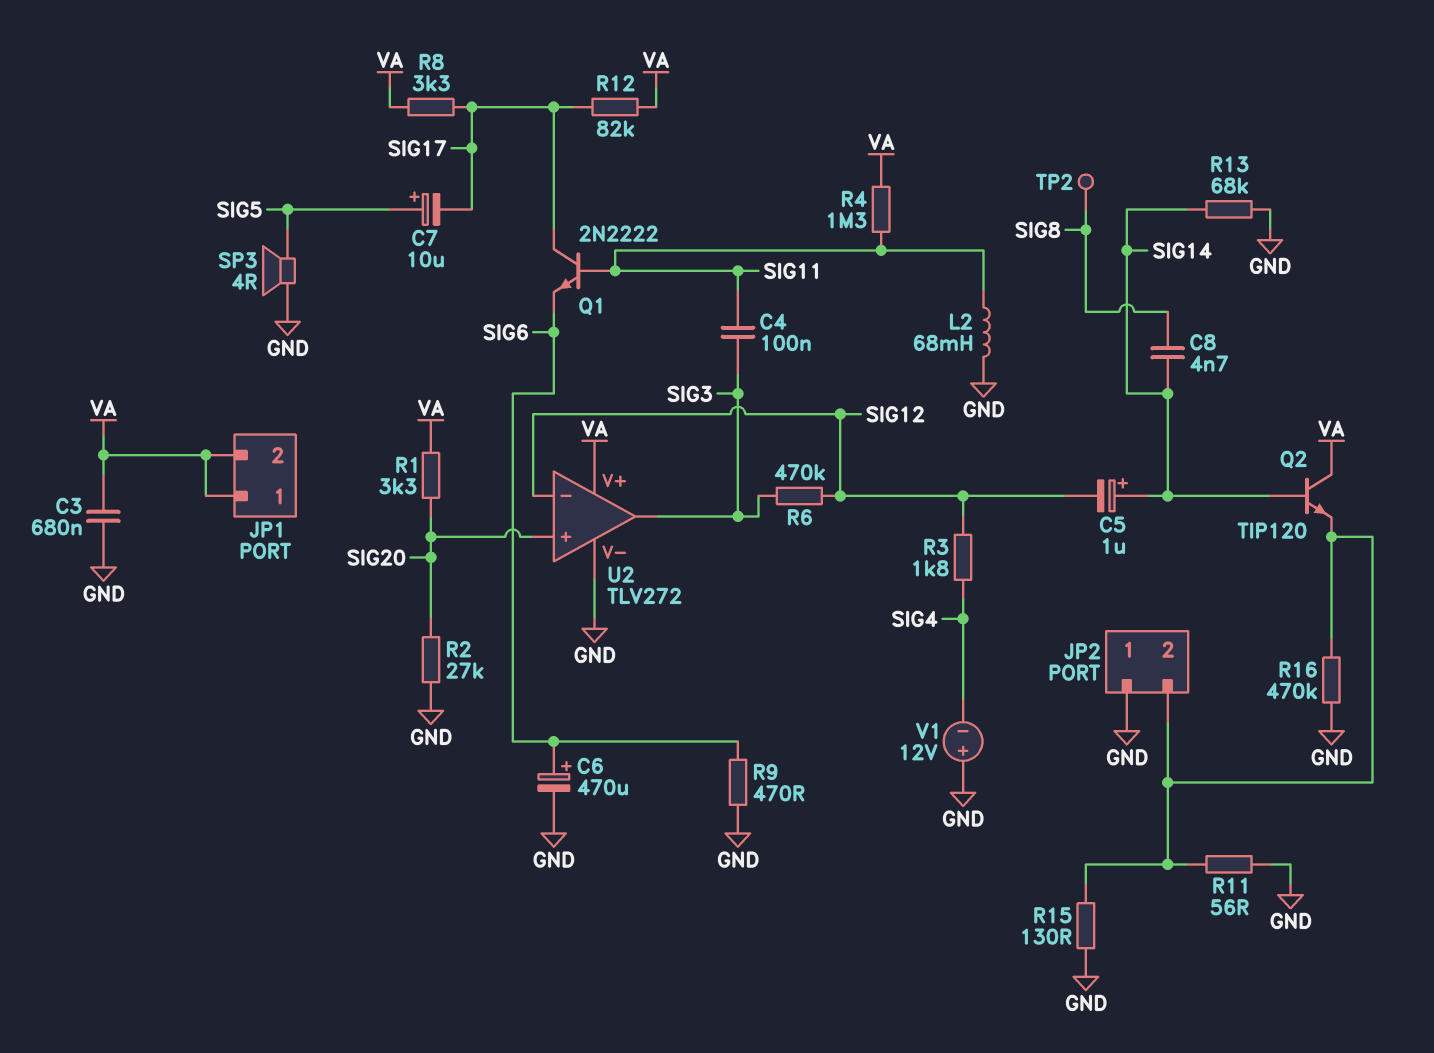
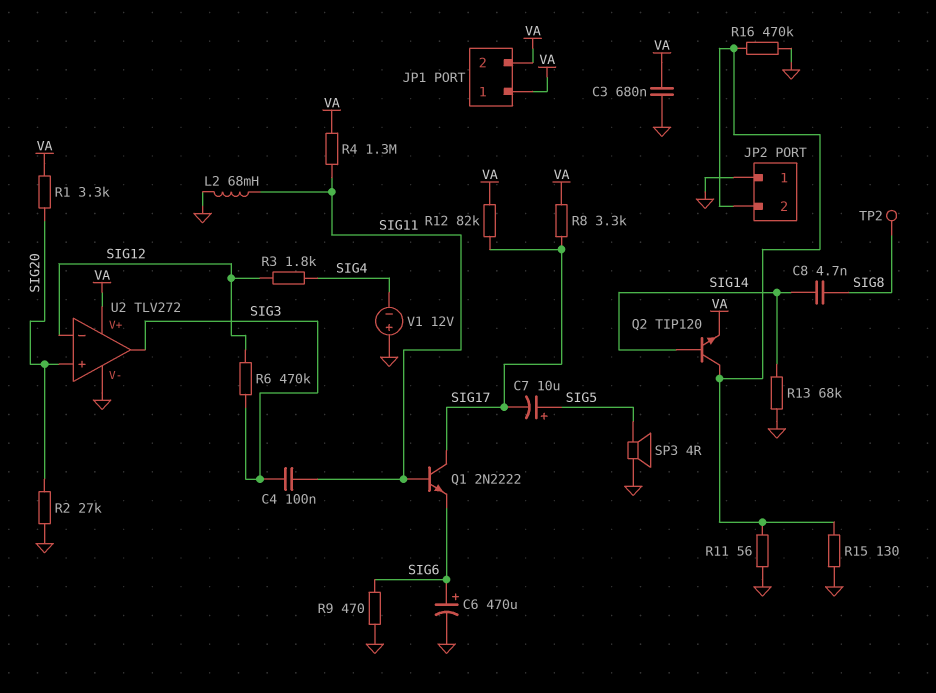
C5: 1uF (plus SIG14, minus SIG12) -> none
Q2: NPN TIP120 (B SIG14, C VA, E JP2/2) -> NPN TIP120 (B SIG14, C JP2/2, E VA)

